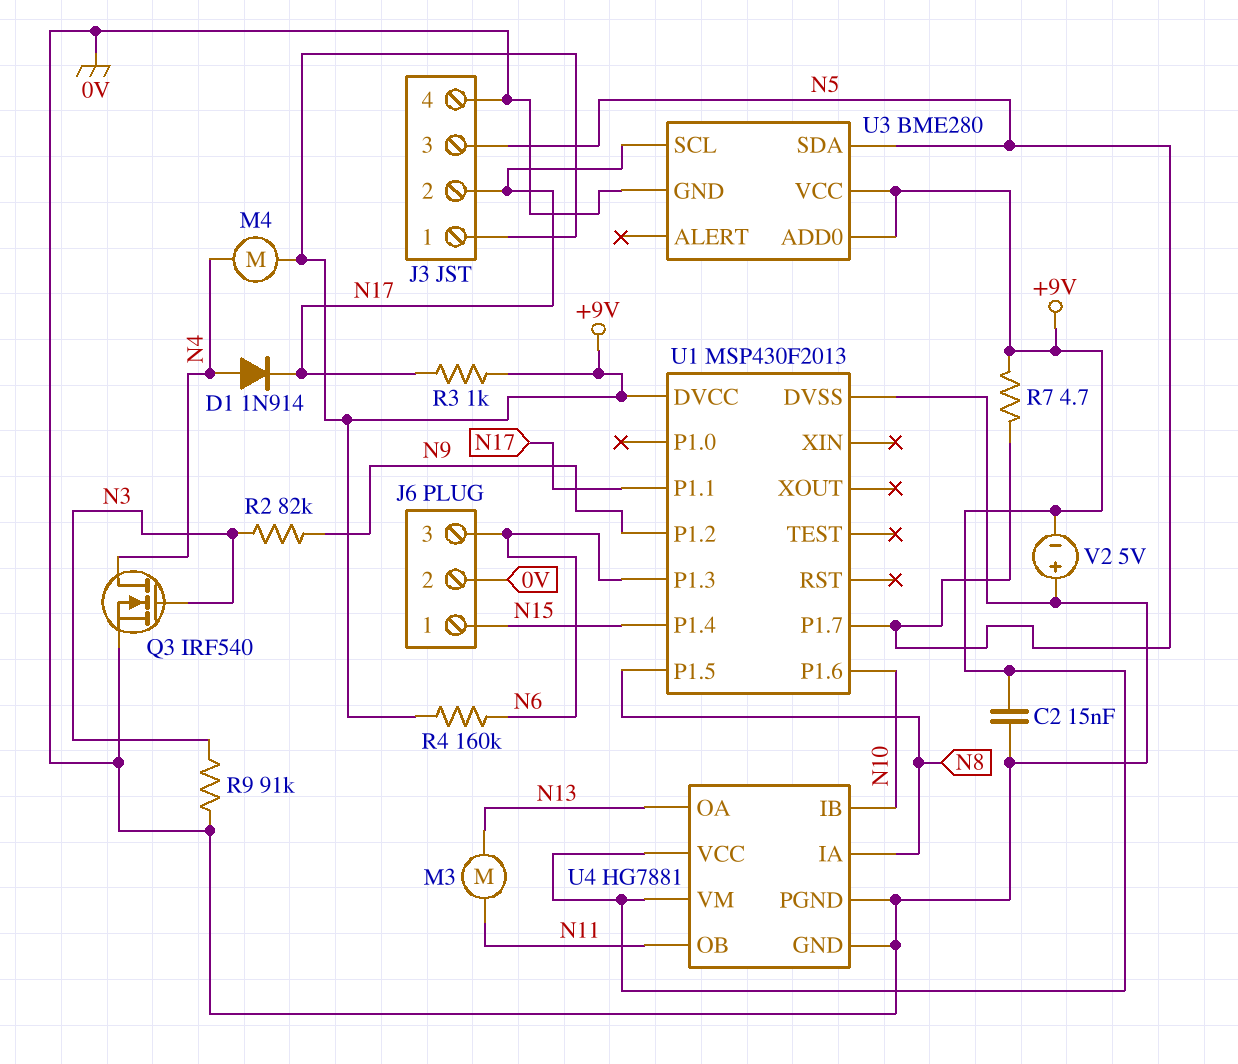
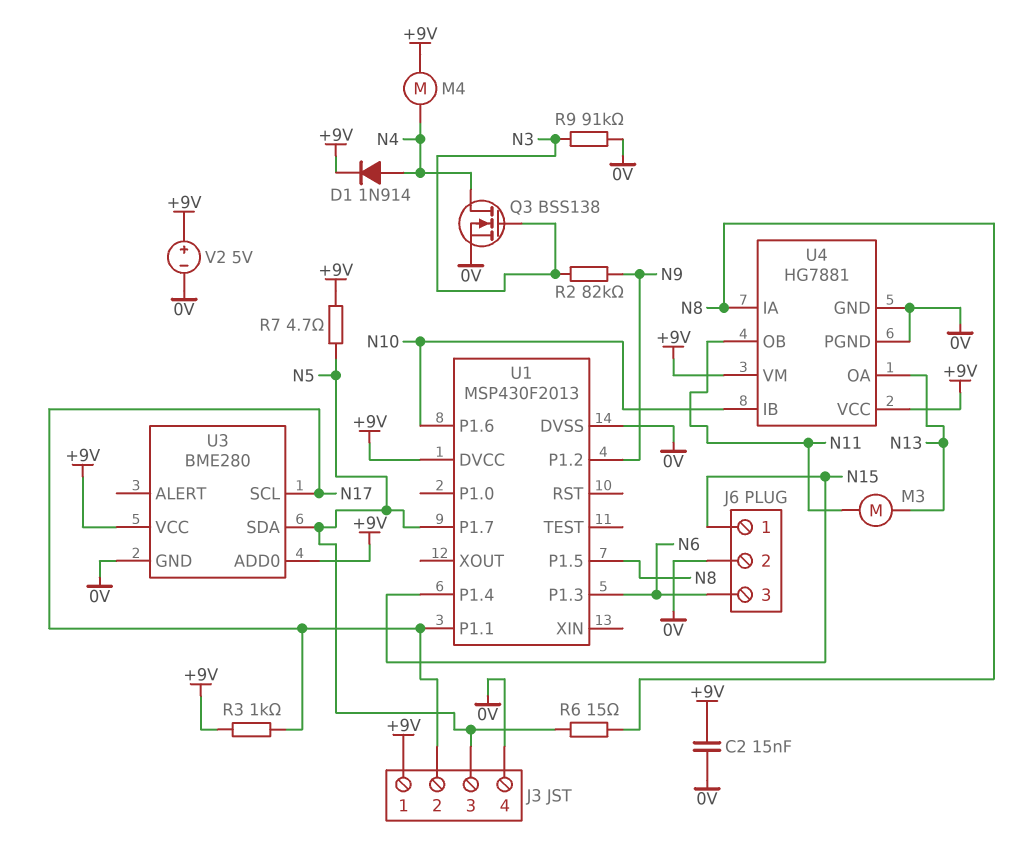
D1: diode 1N914 (A N4, K N17) -> diode 1N914 (A N4, K +9V)
Q3: NMOS IRF540 (G N3, D N4, S 0V) -> NMOS BSS138 (G N3, D N4, S 0V)
R4: 160k (+9V, N6) -> none
R6: none -> 15 (N5, N8)
V2: 5V (plus 0V, minus +9V) -> 5V (plus +9V, minus 0V)

